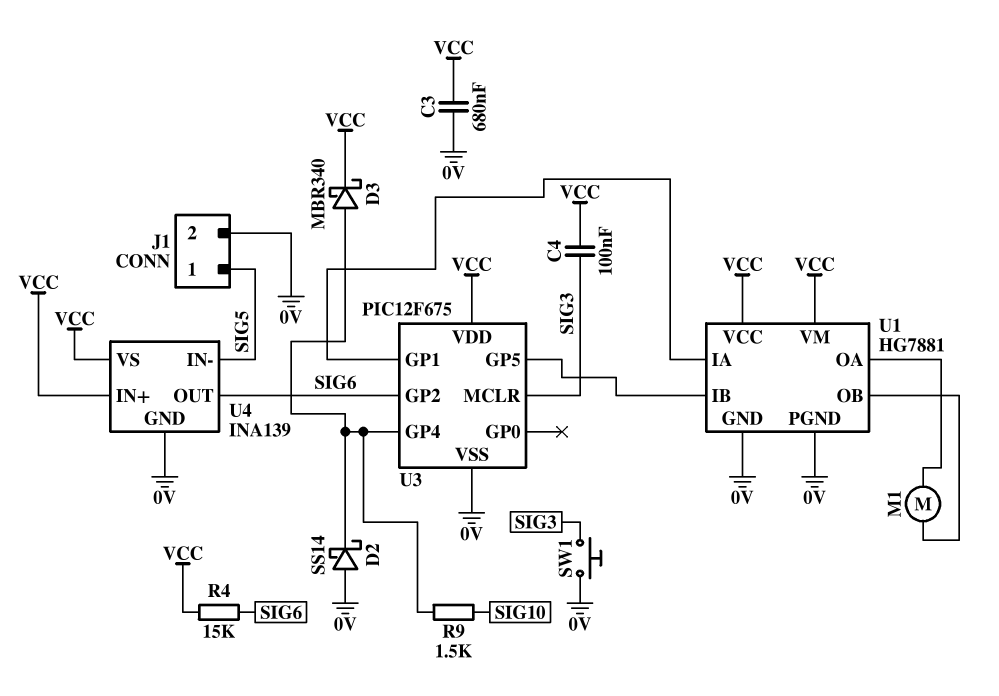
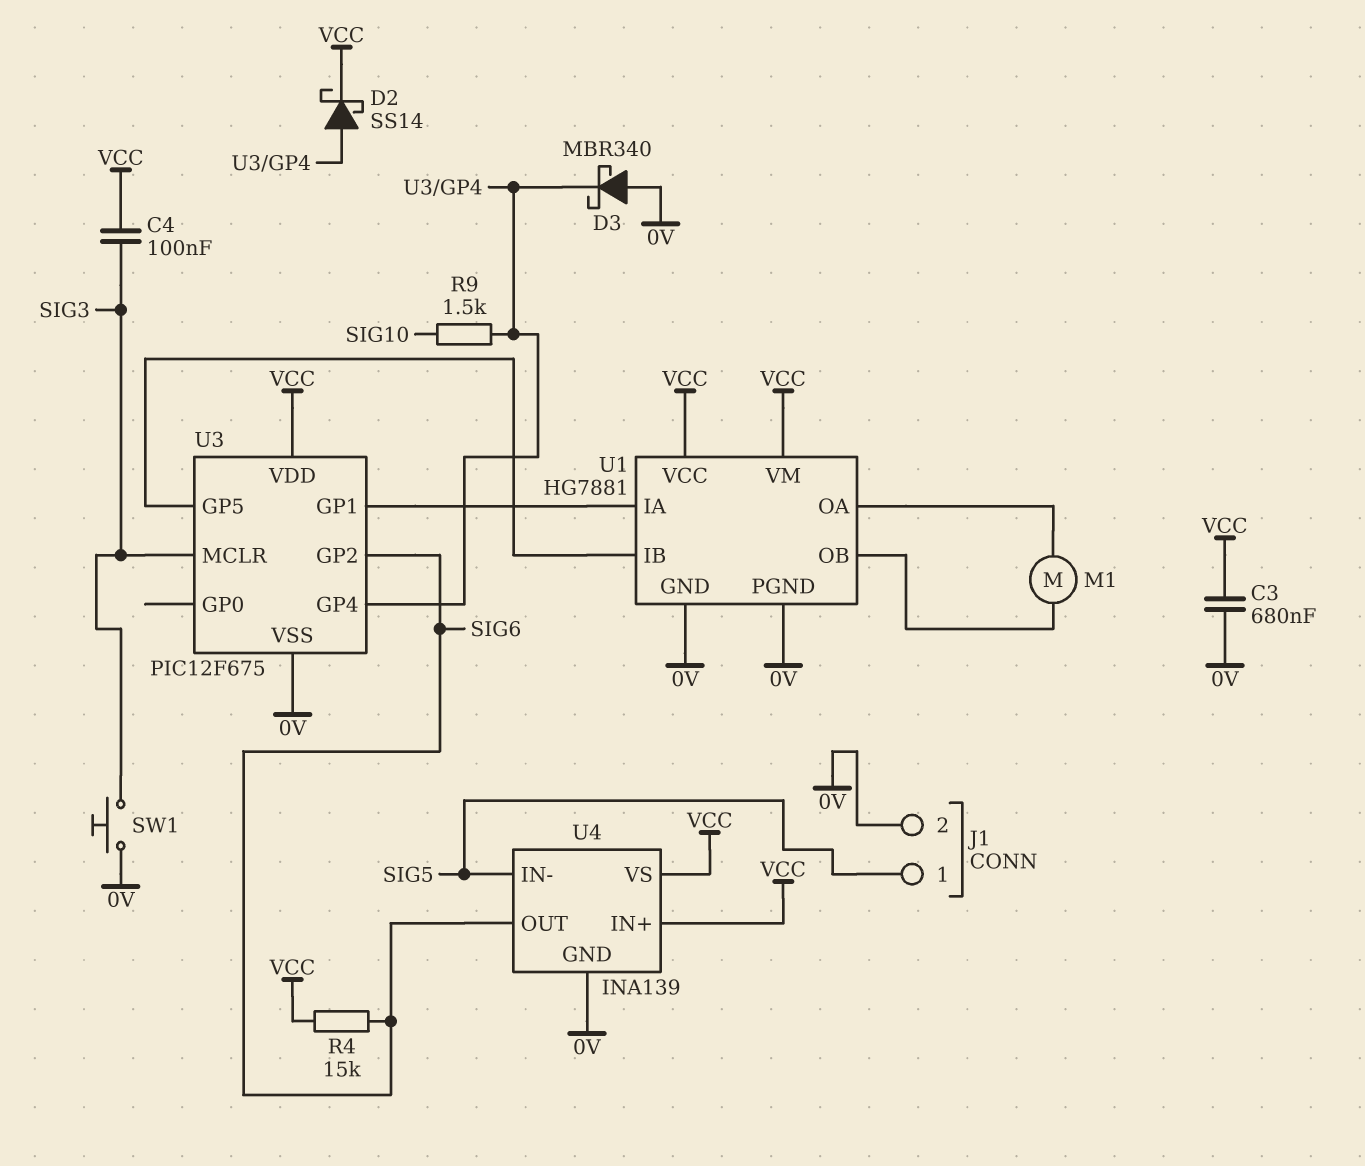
D2: schottky SS14 (A 0V, K U3/GP4) -> schottky SS14 (A U3/GP4, K VCC)
D3: schottky MBR340 (A U3/GP4, K VCC) -> schottky MBR340 (A 0V, K U3/GP4)

